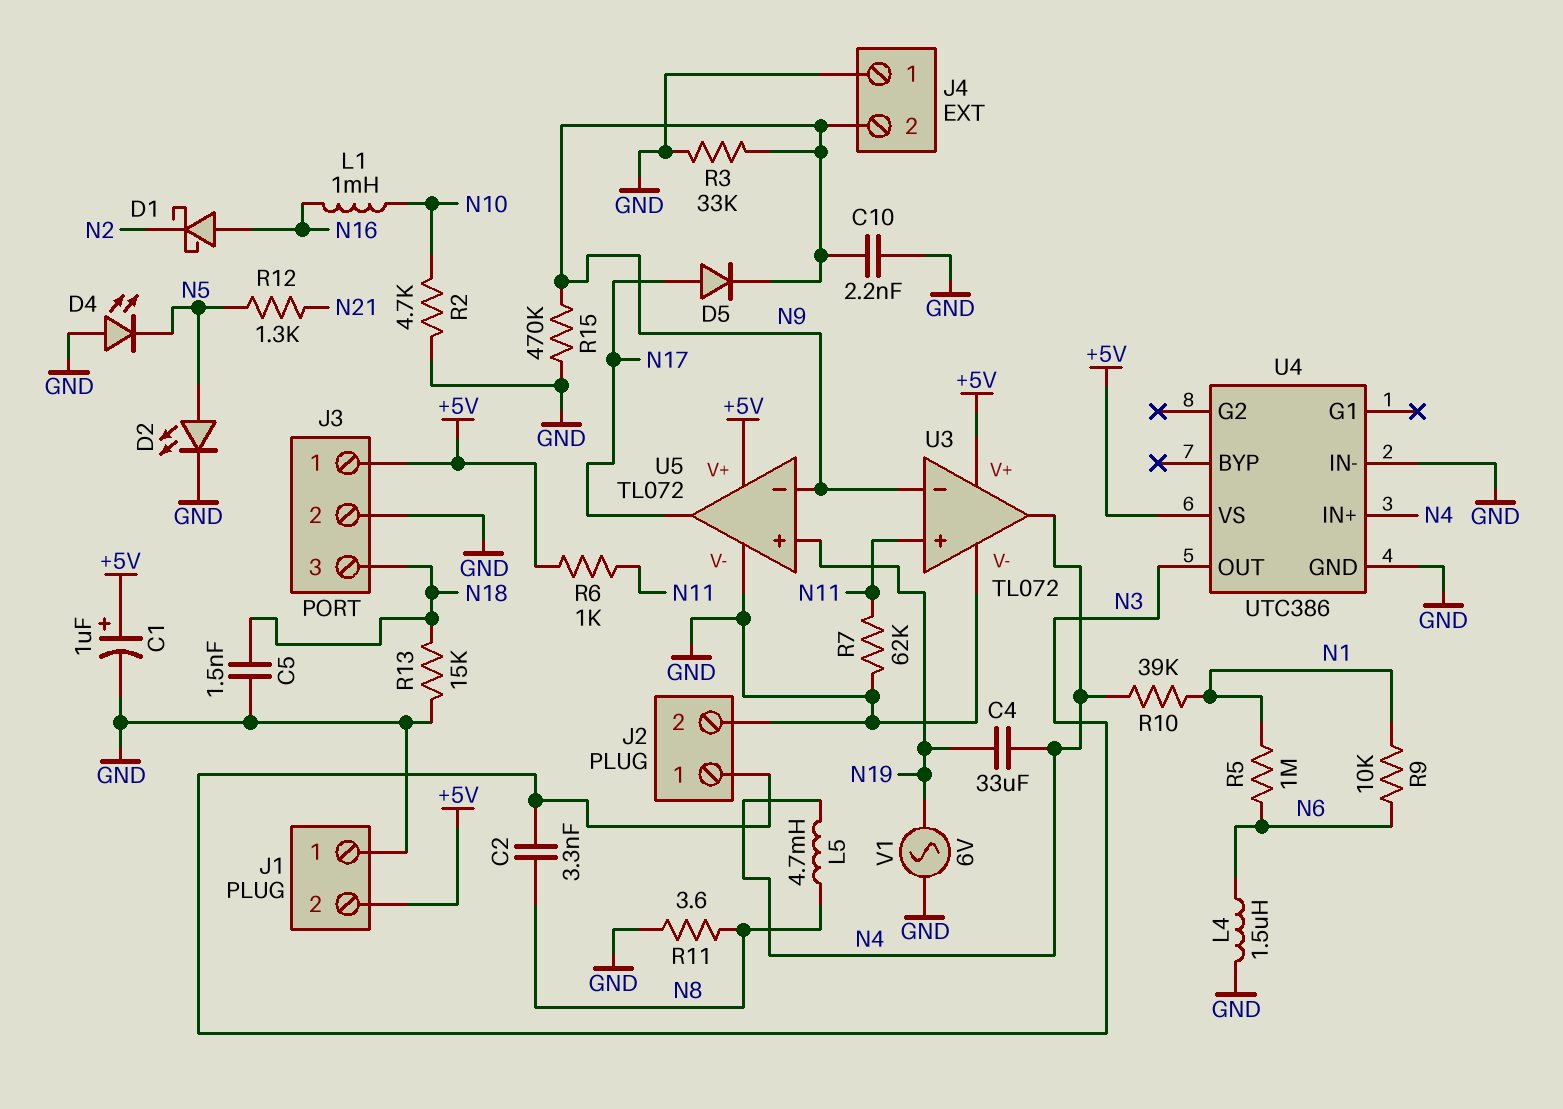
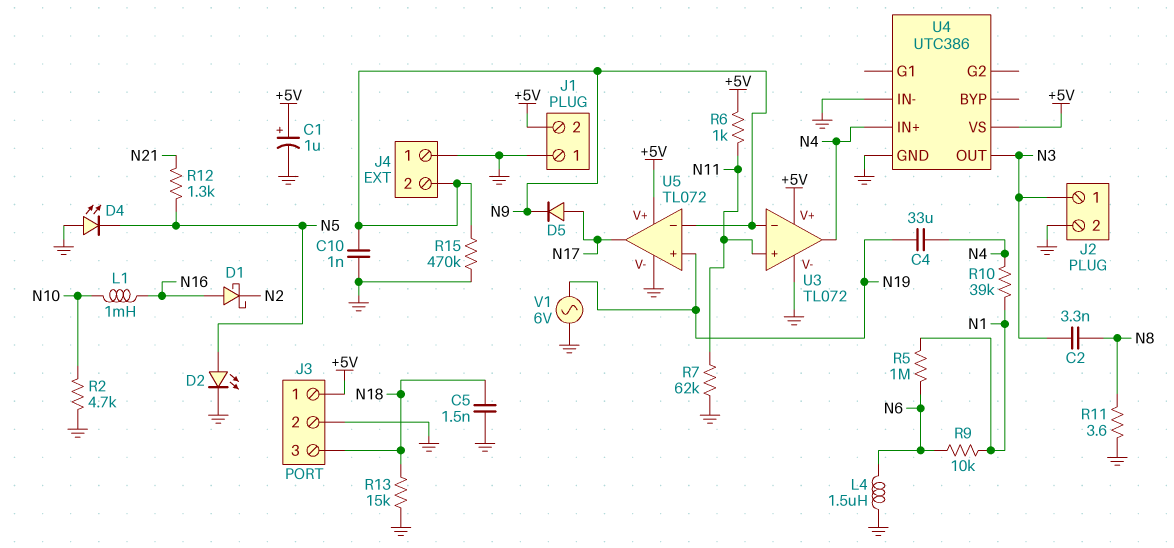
C10: 2.2nF (GND, N9) -> 1nF (GND, N9)
L5: 4.7mH (N4, N8) -> none
R3: 33k (GND, N9) -> none

